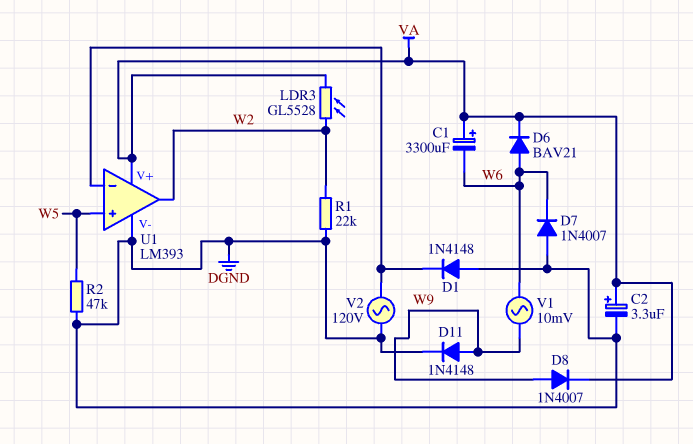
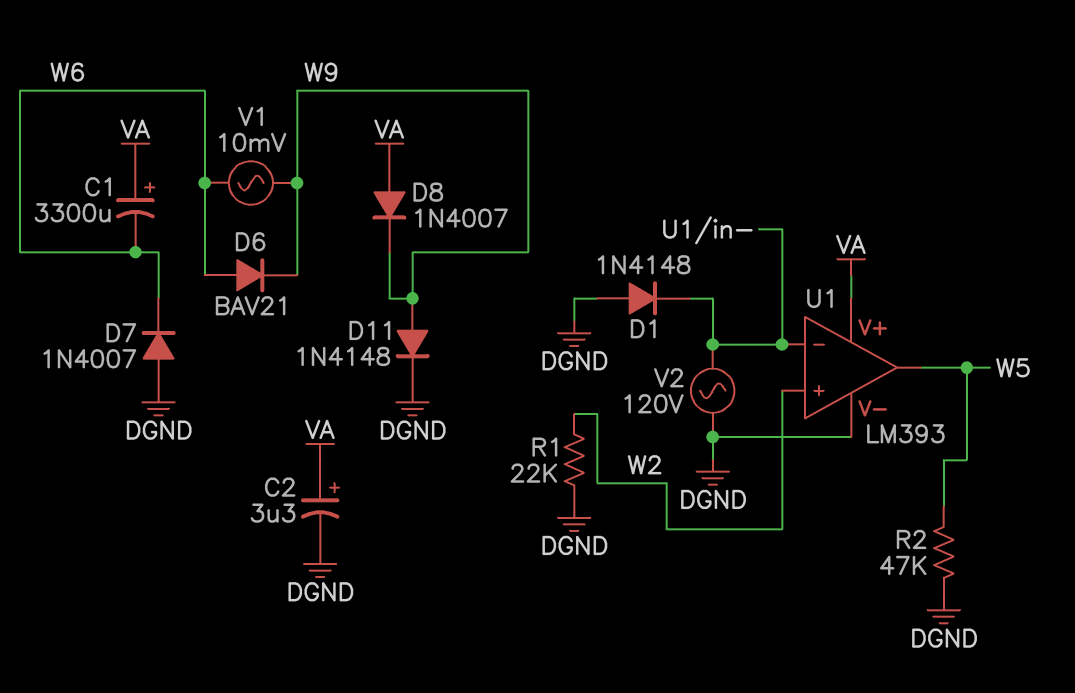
D6: diode BAV21 (A W6, K VA) -> diode BAV21 (A W6, K W9)
D8: diode 1N4007 (A W9, K VA) -> diode 1N4007 (A VA, K W9)
LDR3: GL5528 (VA, W2) -> none
U1 pin in+: W5 -> W2
U1 pin out: W2 -> W5

